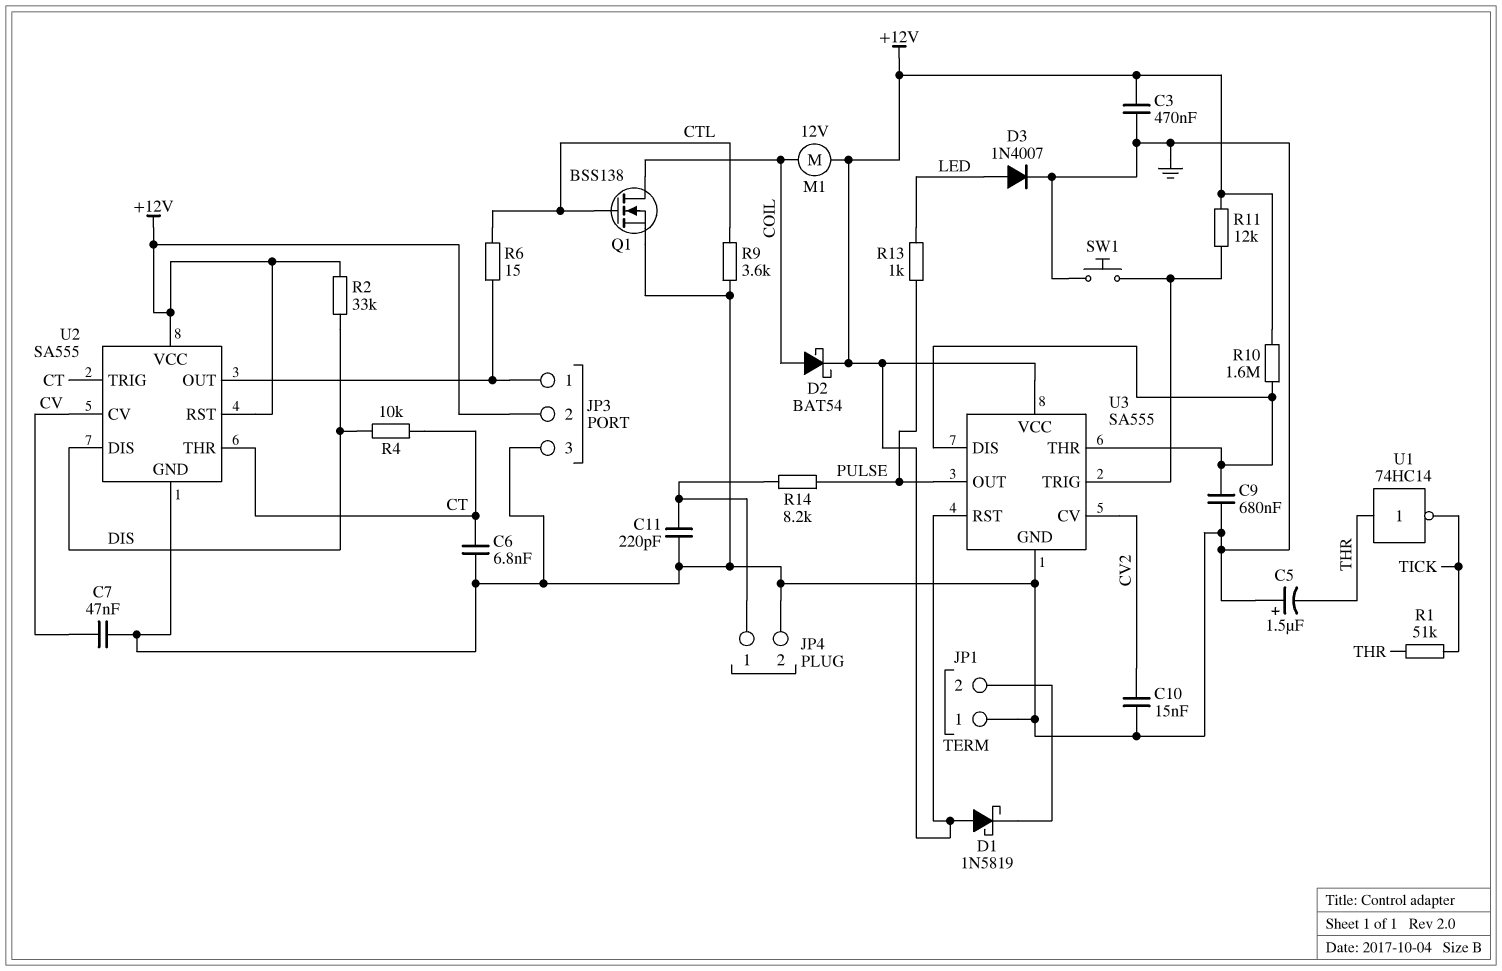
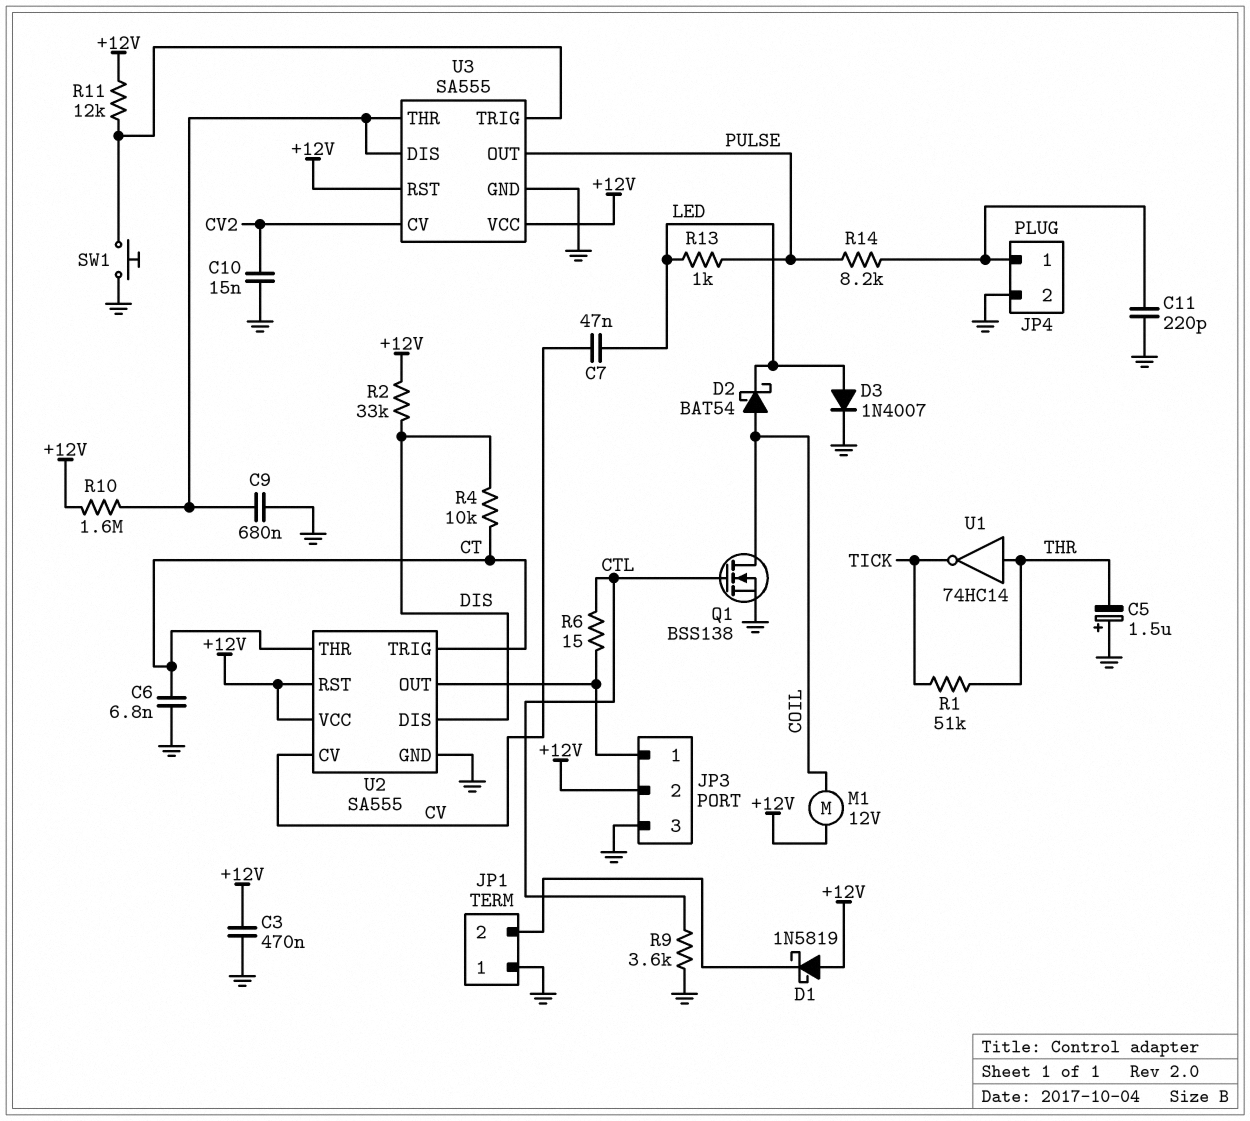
C7: 47nF (CV, GND) -> 47nF (CV, LED)
D2: schottky BAT54 (A COIL, K +12V) -> schottky BAT54 (A COIL, K LED)

